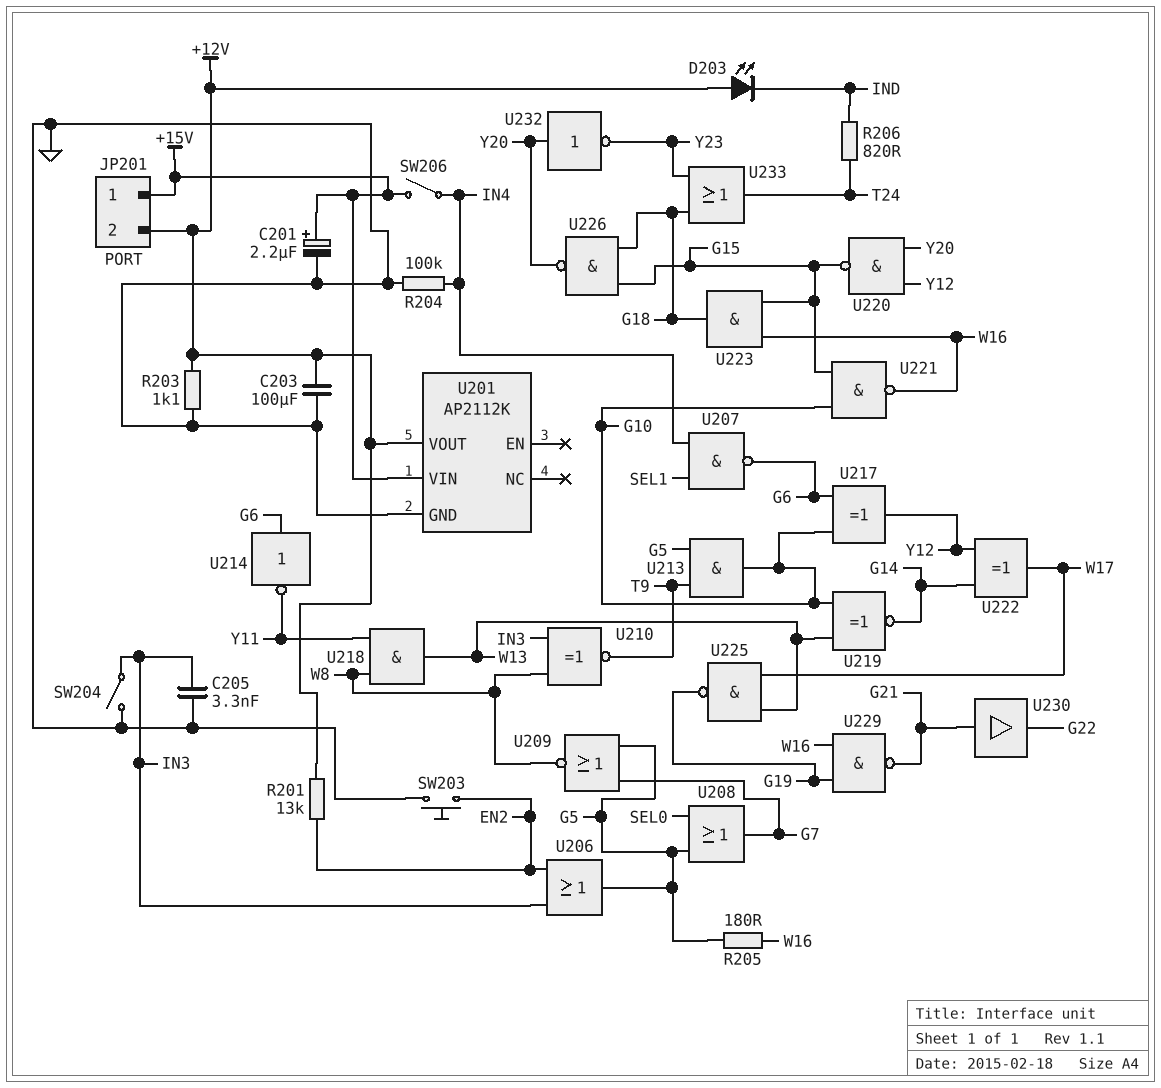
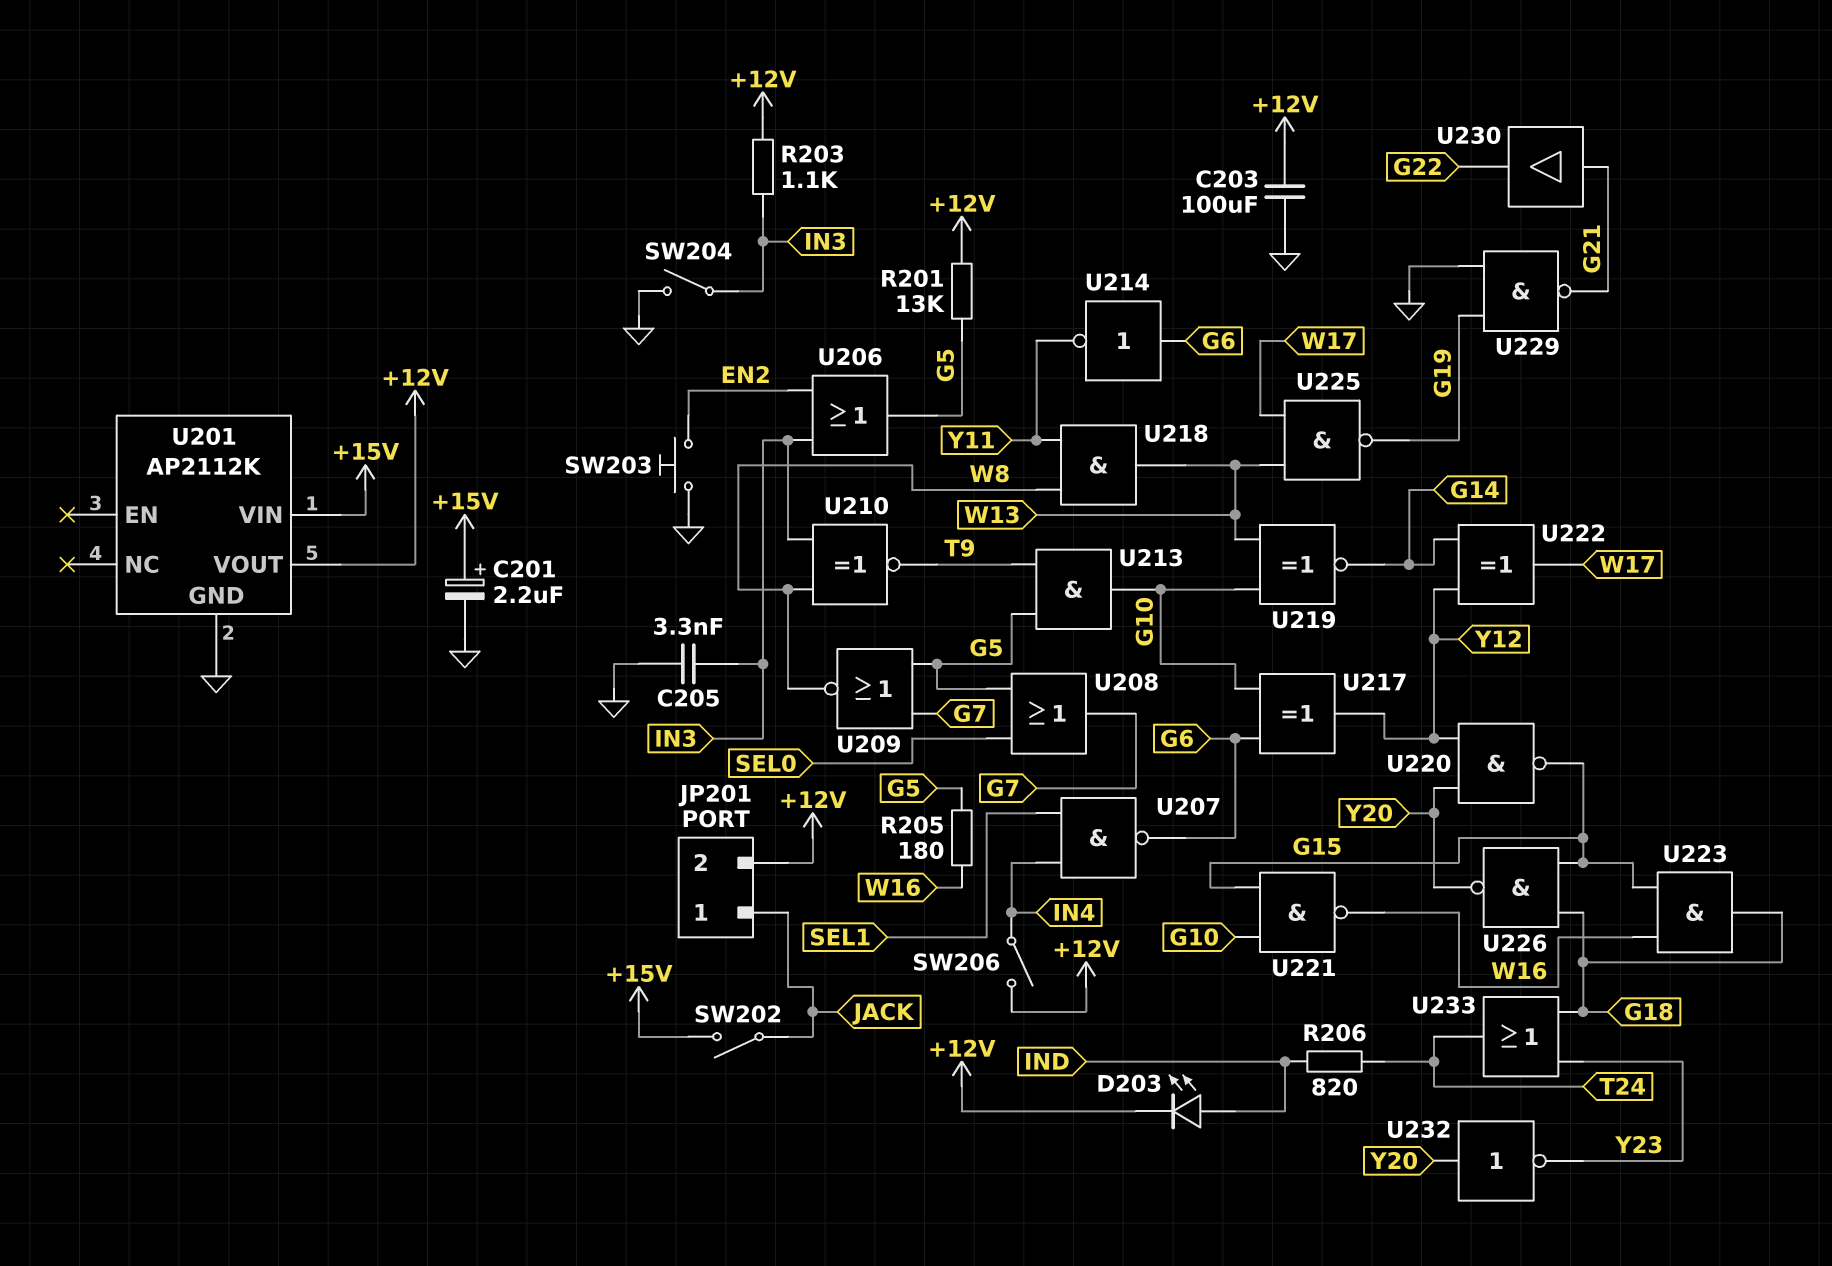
D203: LED (A +12V, K IND) -> LED (A IND, K +12V)
JP201 pin 1: +15V -> JACK
R201: 13k (+12V, EN2) -> 13k (+12V, G5)
R203: 1.1k (+12V, GND) -> 1.1k (+12V, IN3)
R204: 100k (GND, IN4) -> none
SW202: none -> switch (+15V, JACK)
SW206: switch (+15V, IN4) -> switch (+12V, IN4)
U229: NAND (in G19, in W16, out G21) -> NAND (in G19, in GND, out G21)

